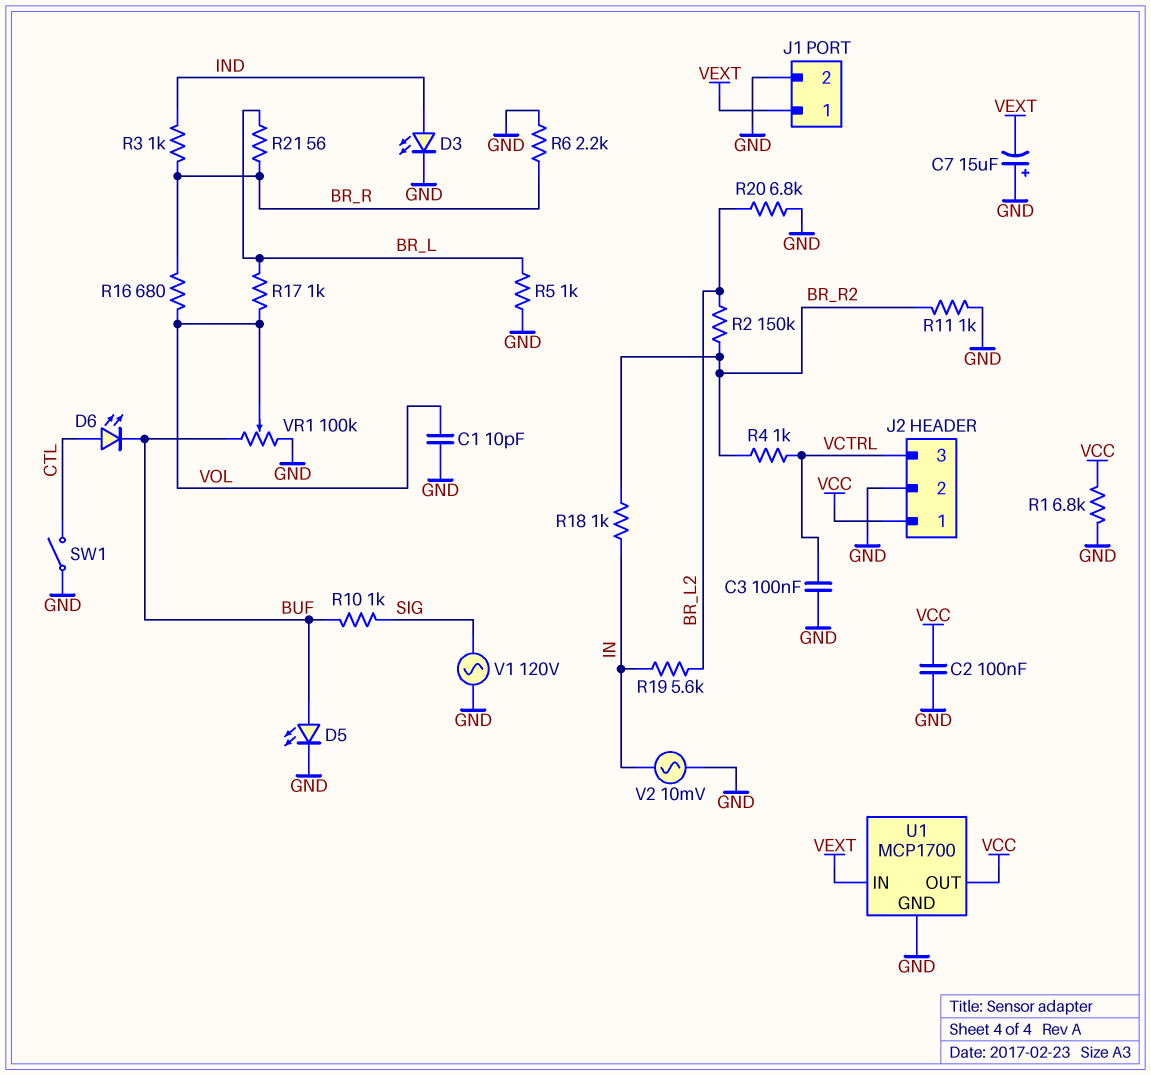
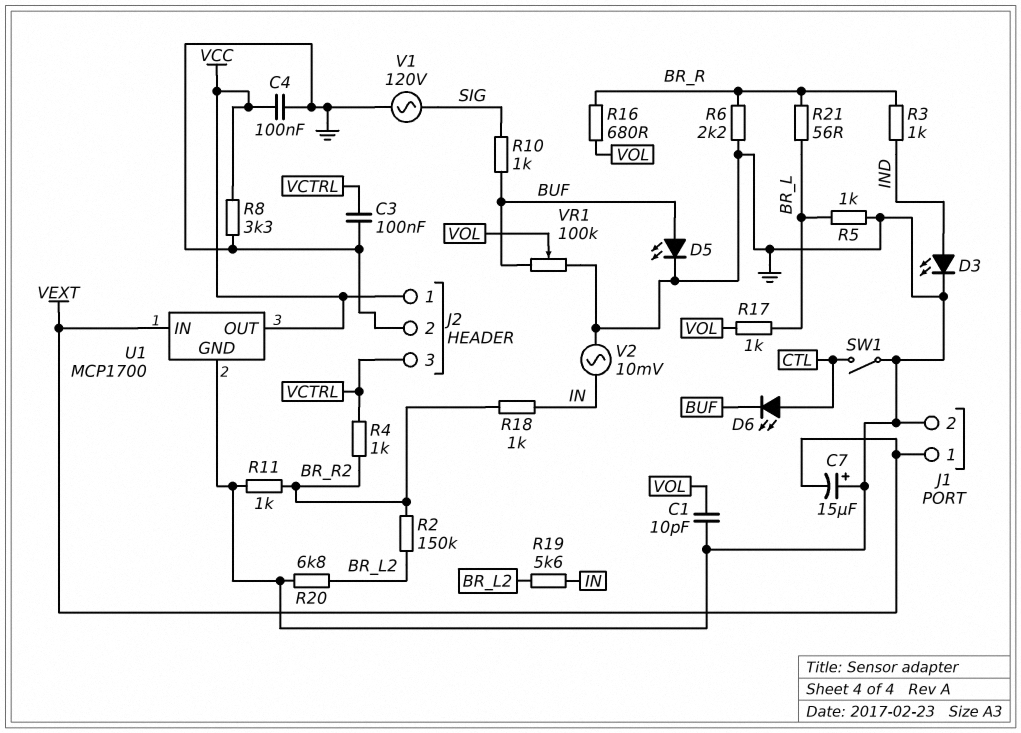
C2: 100nF (GND, VCC) -> none
C4: none -> 100nF (GND, VCC)
R1: 6.8k (GND, VCC) -> none
R8: none -> 3.3k (GND, VCC)

